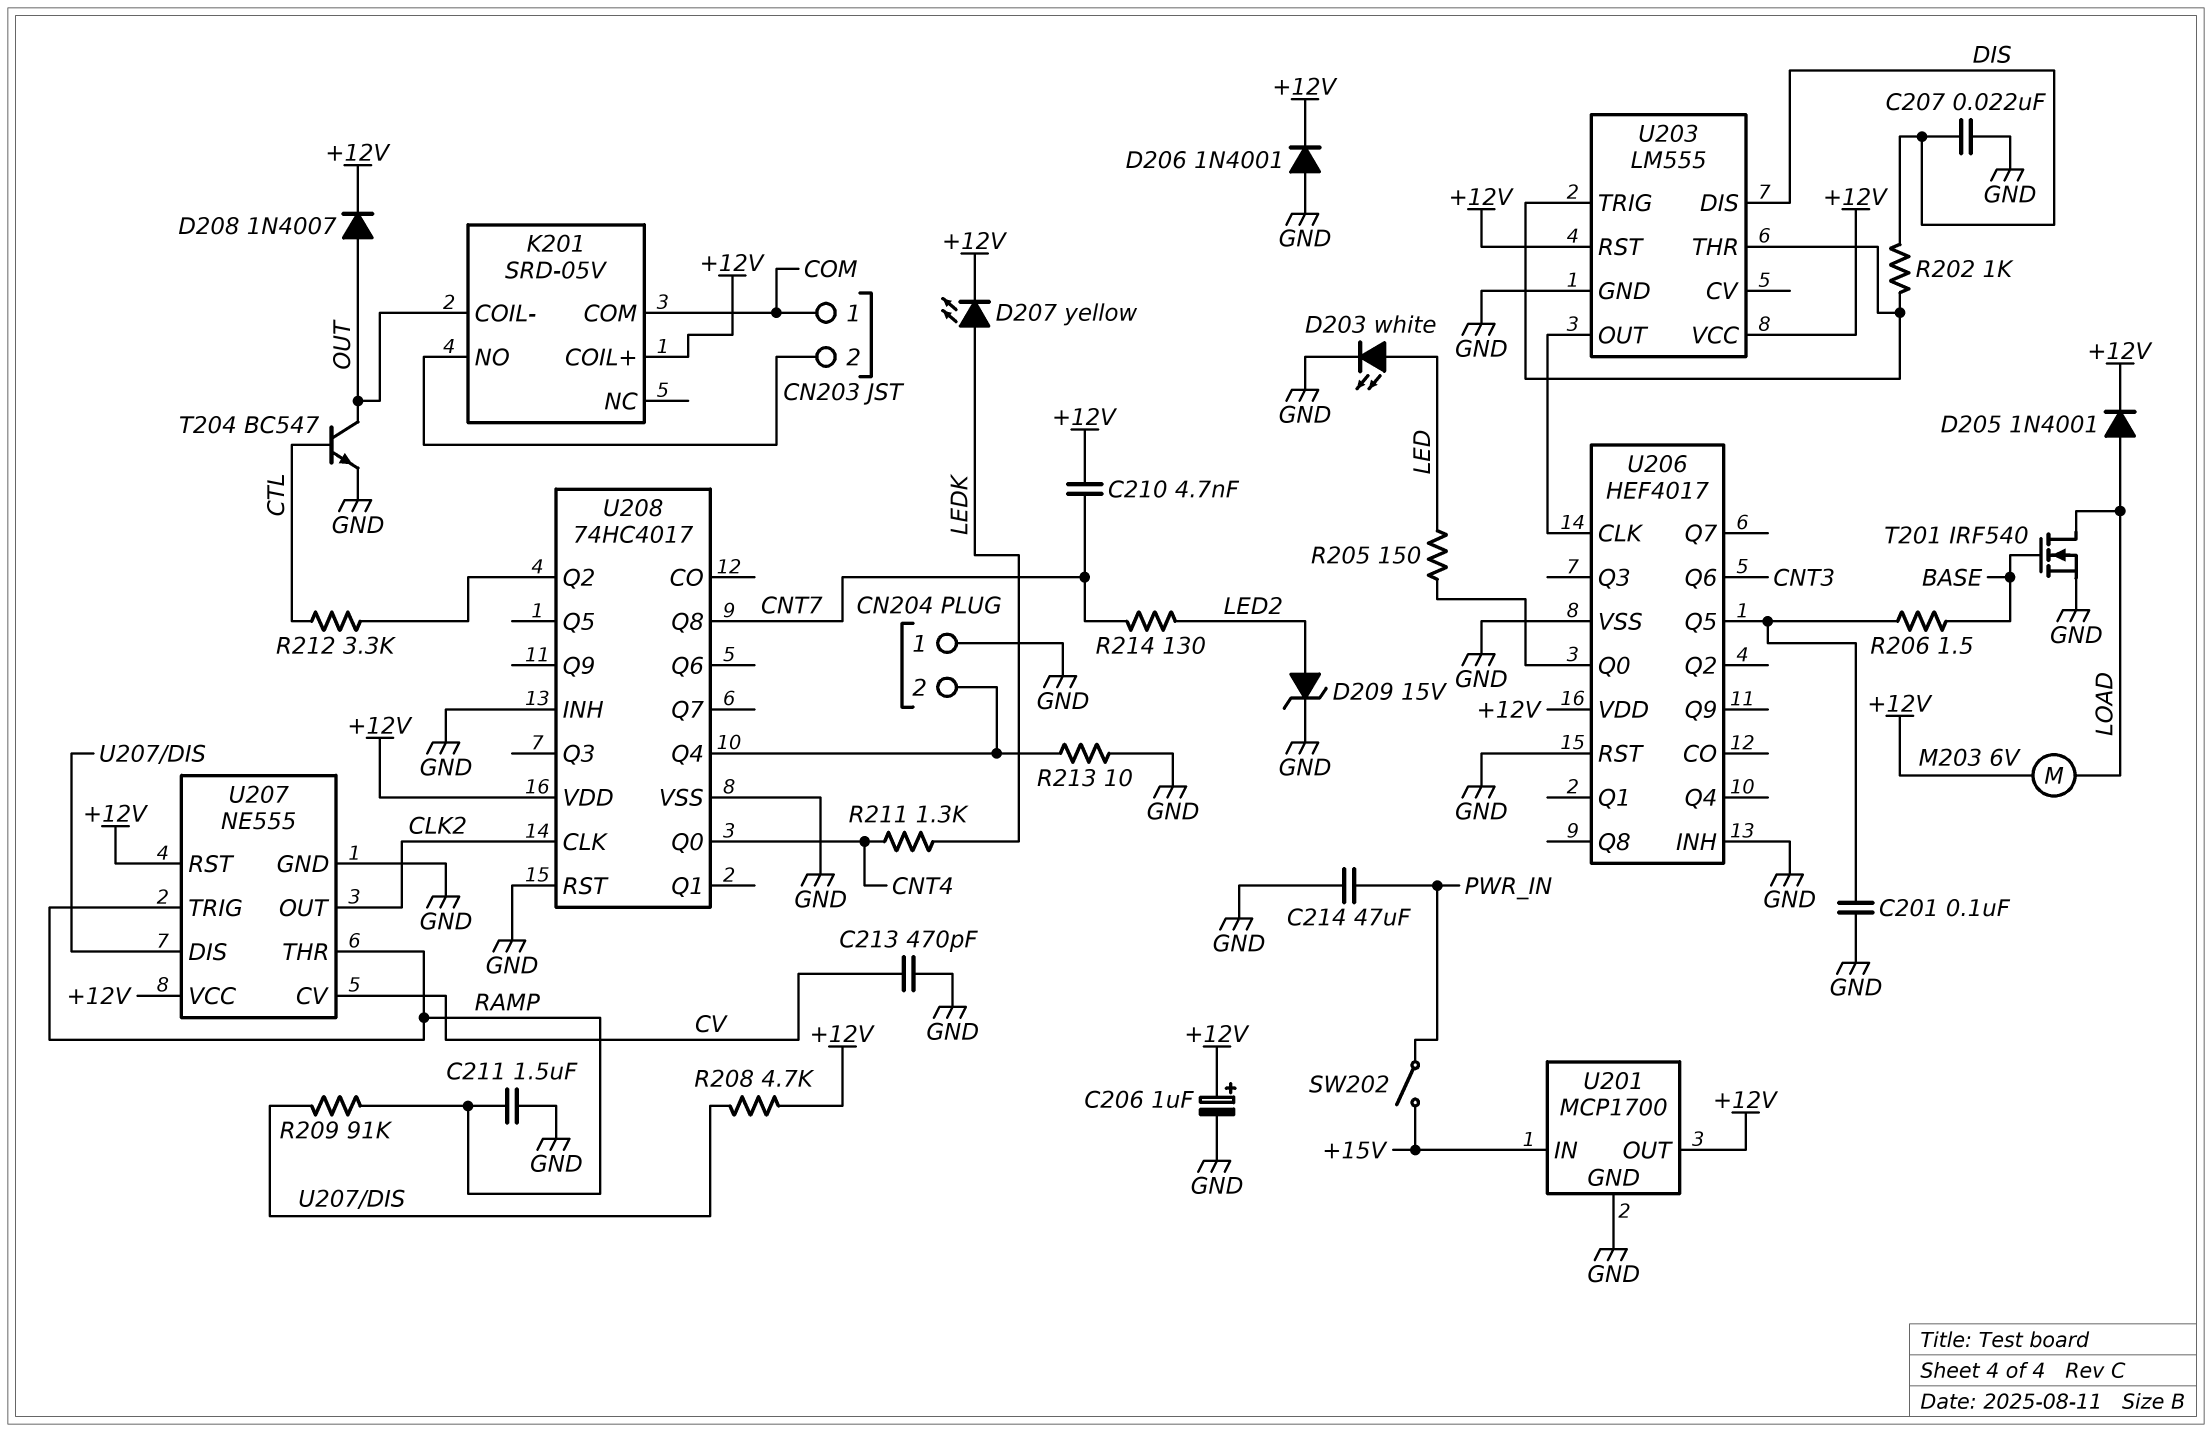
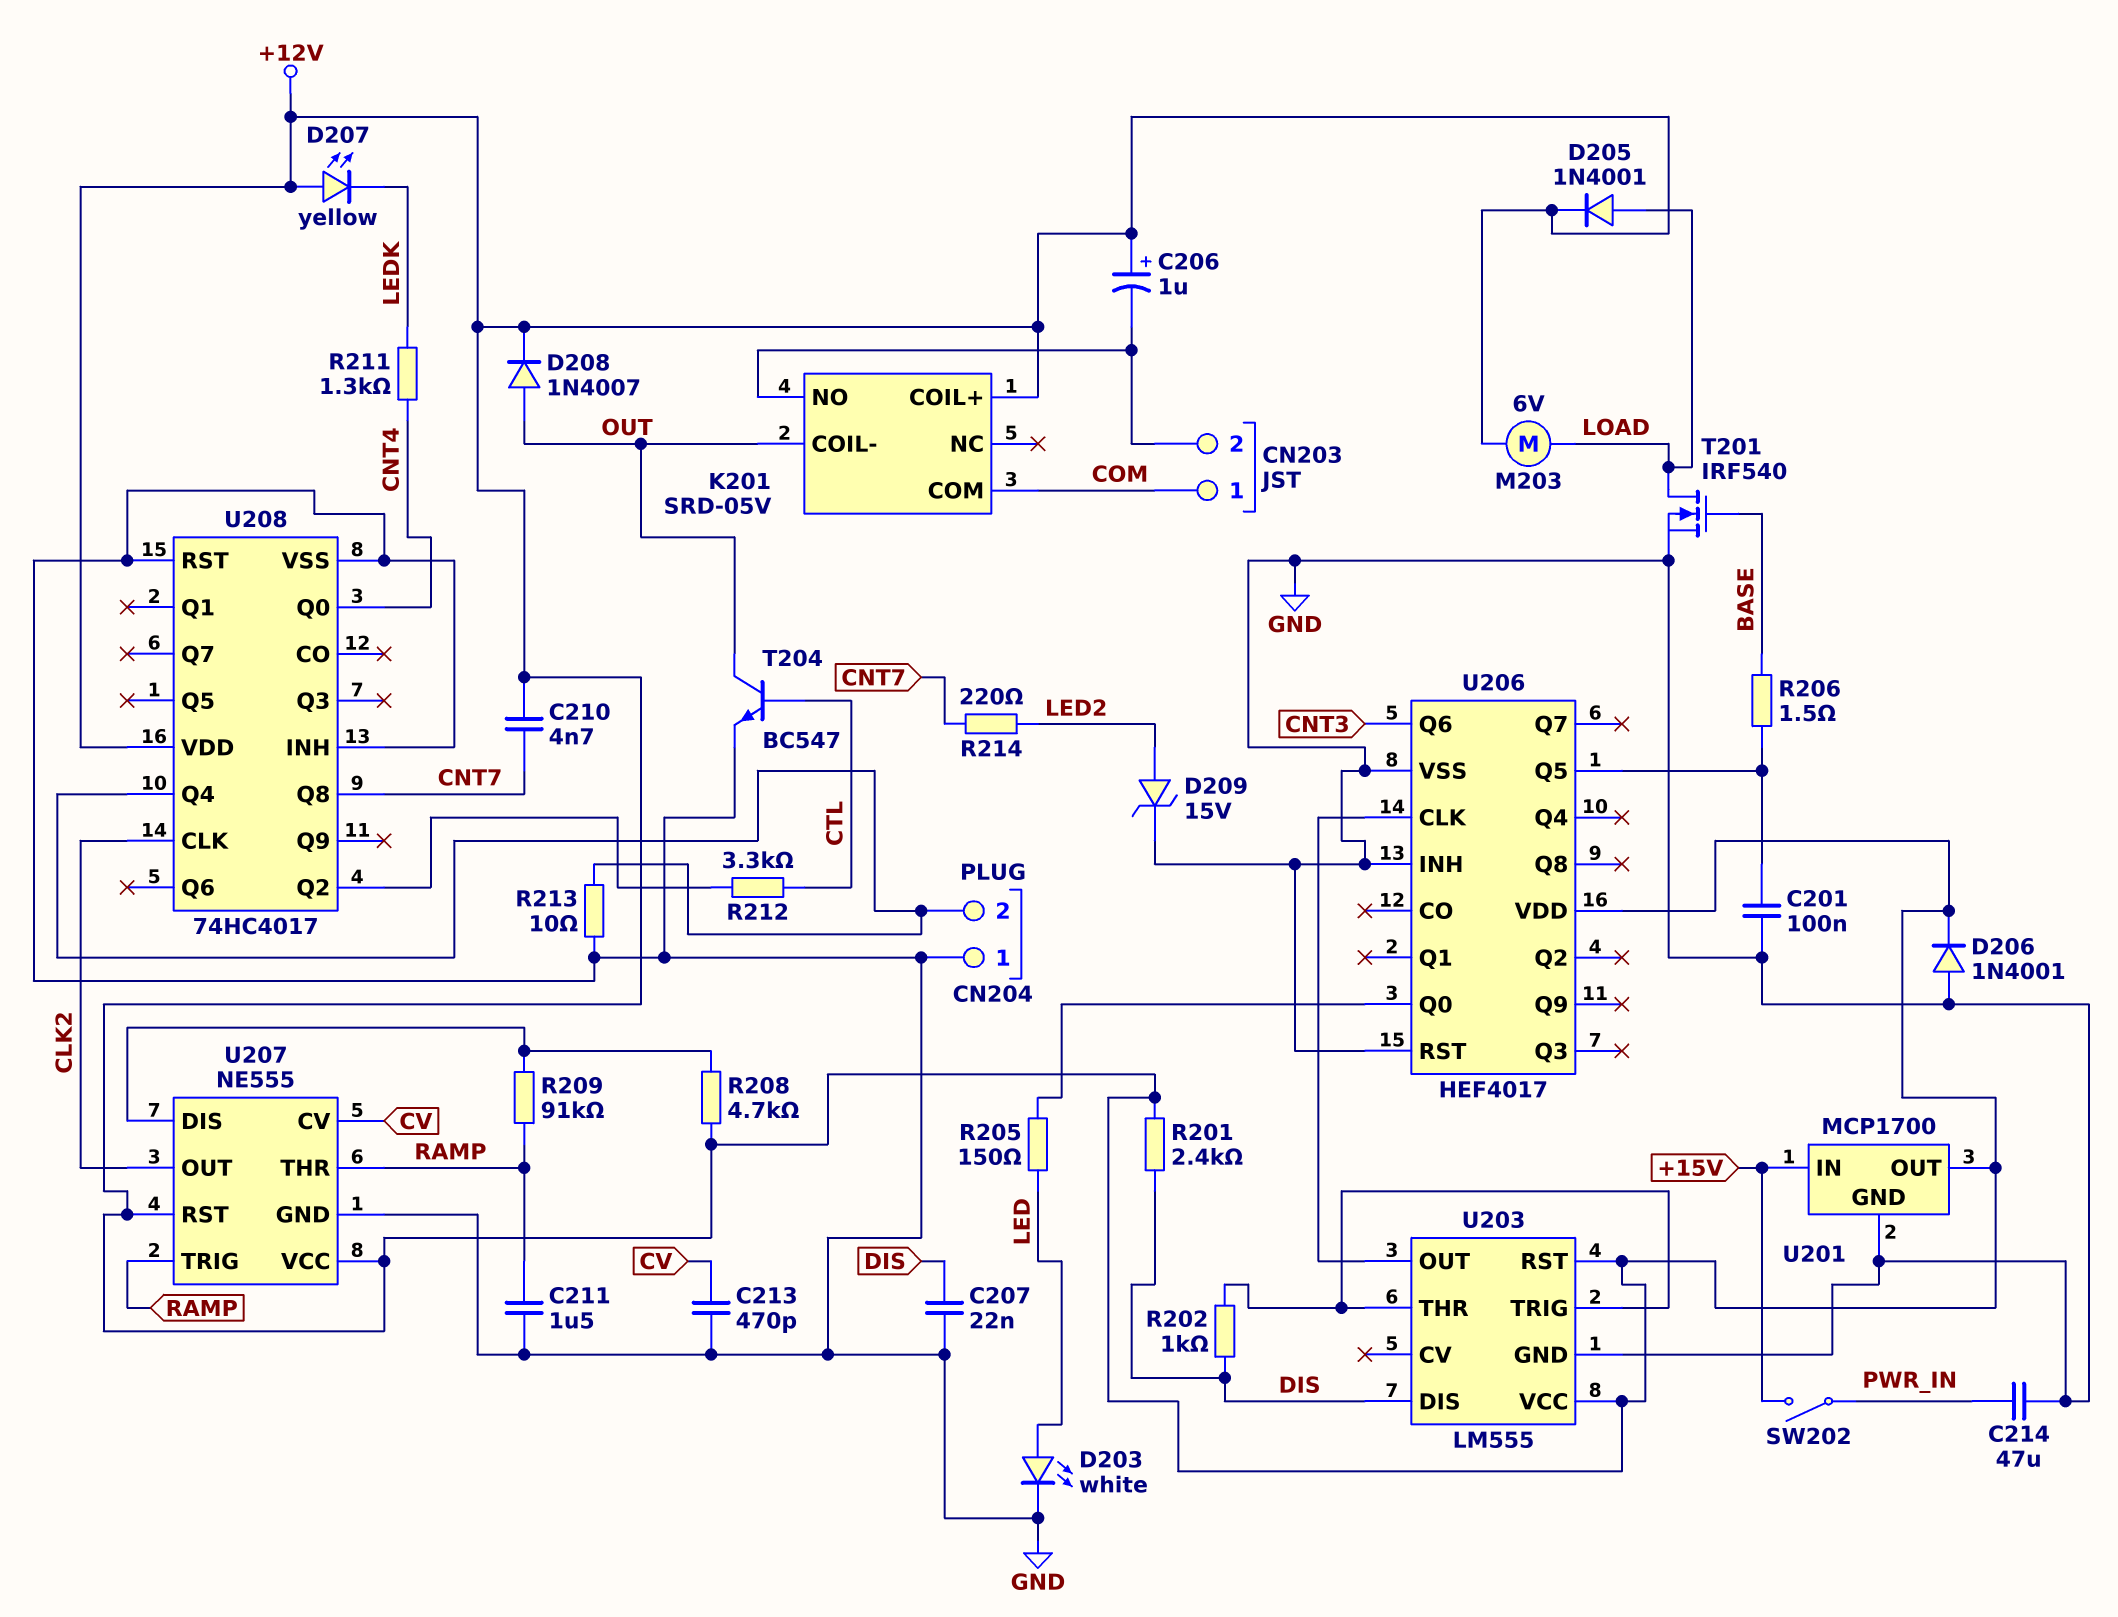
C206: 1uF (plus +12V, minus GND) -> 1uF (plus +12V, minus CN203/2)
D207: LED yellow (A LEDK, K +12V) -> LED yellow (A +12V, K LEDK)
R201: none -> 2.4k (+12V, DIS)
R214: 130 (CNT7, LED2) -> 220 (CNT7, LED2)

